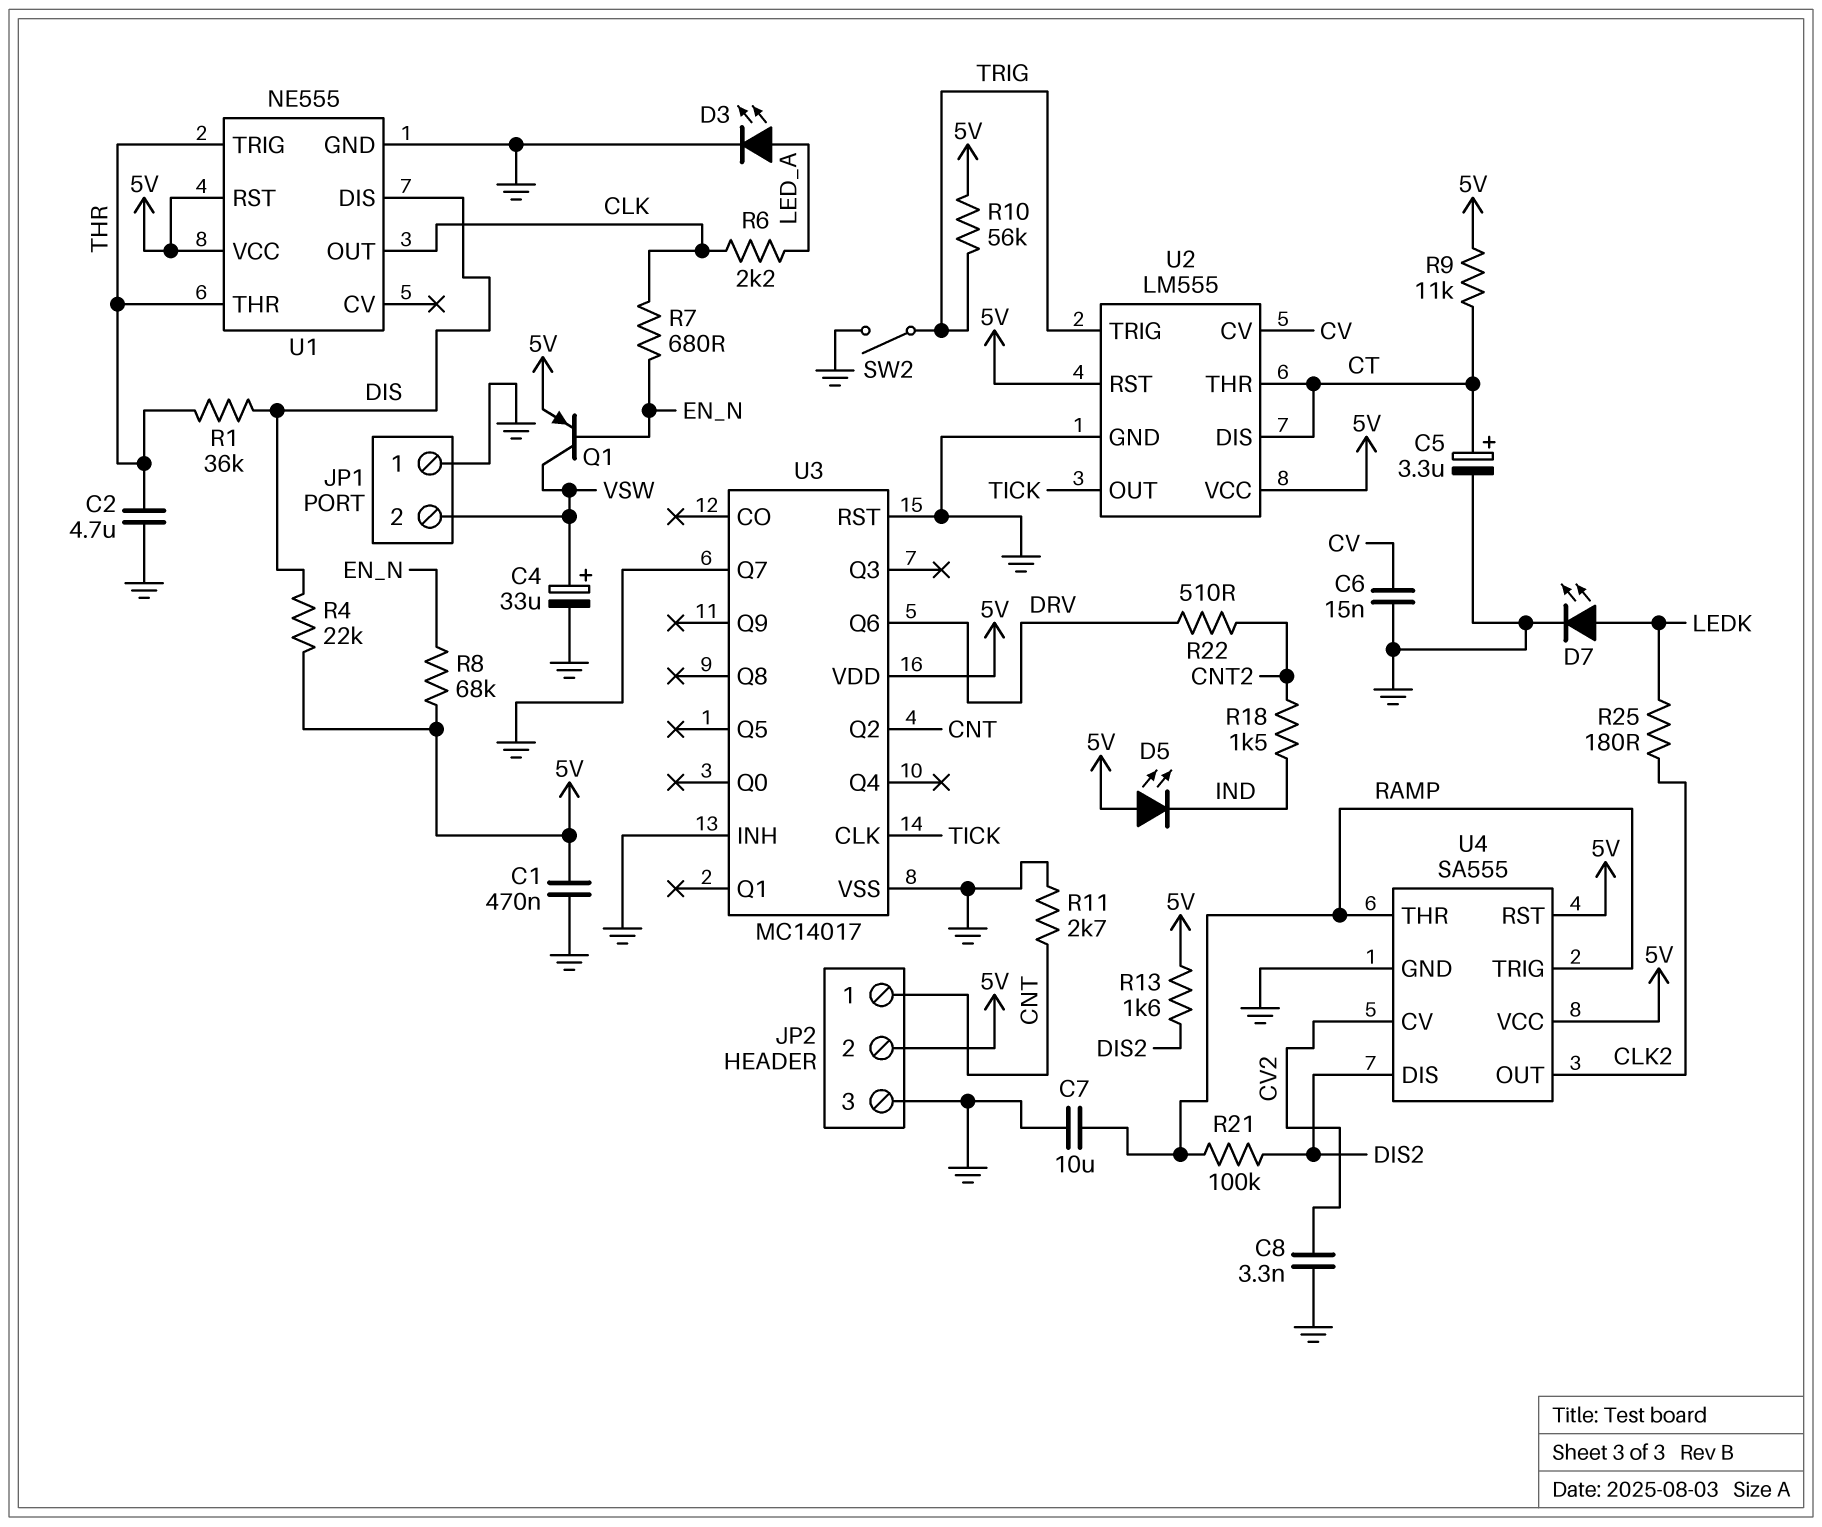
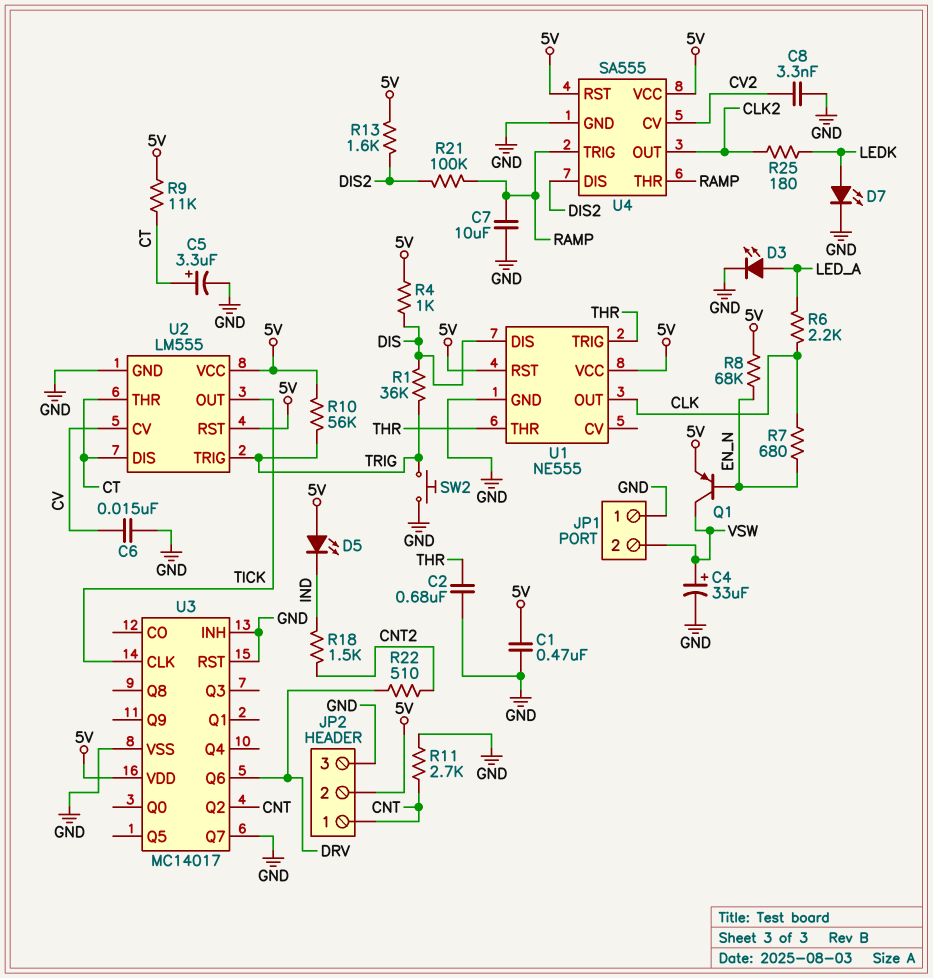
C2: 4.7uF (GND, THR) -> 680nF (GND, THR)
R1: 36k (DIS, THR) -> 36k (DIS, TRIG)
R4: 22k (5V, DIS) -> 1k (5V, DIS)
SW2: switch (GND, TRIG) -> button (GND, TRIG)

